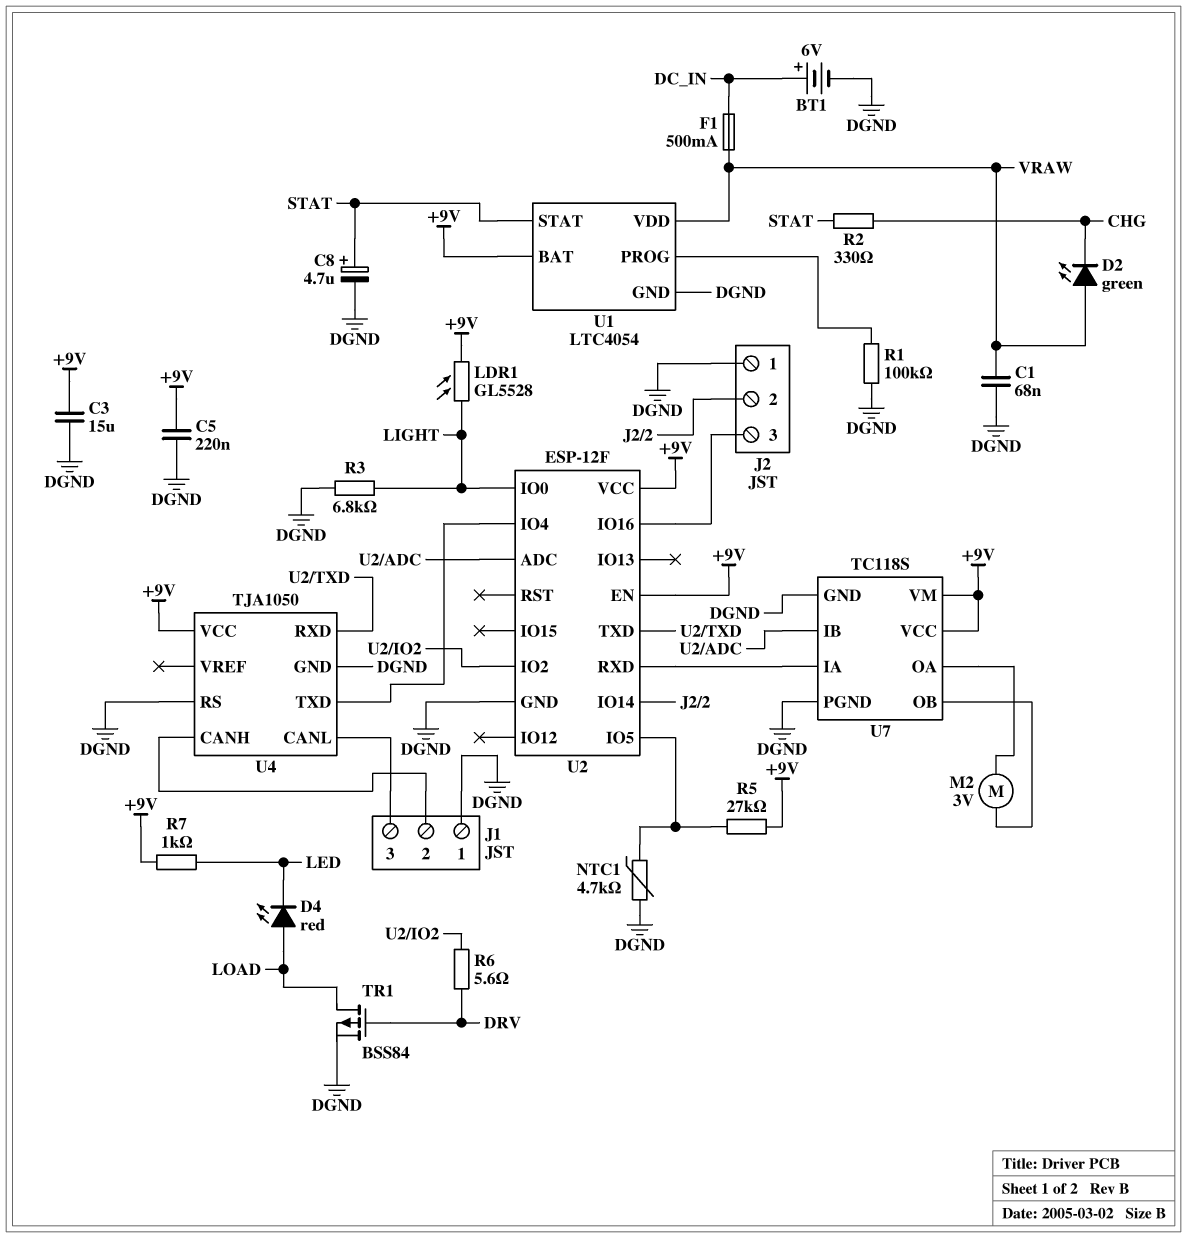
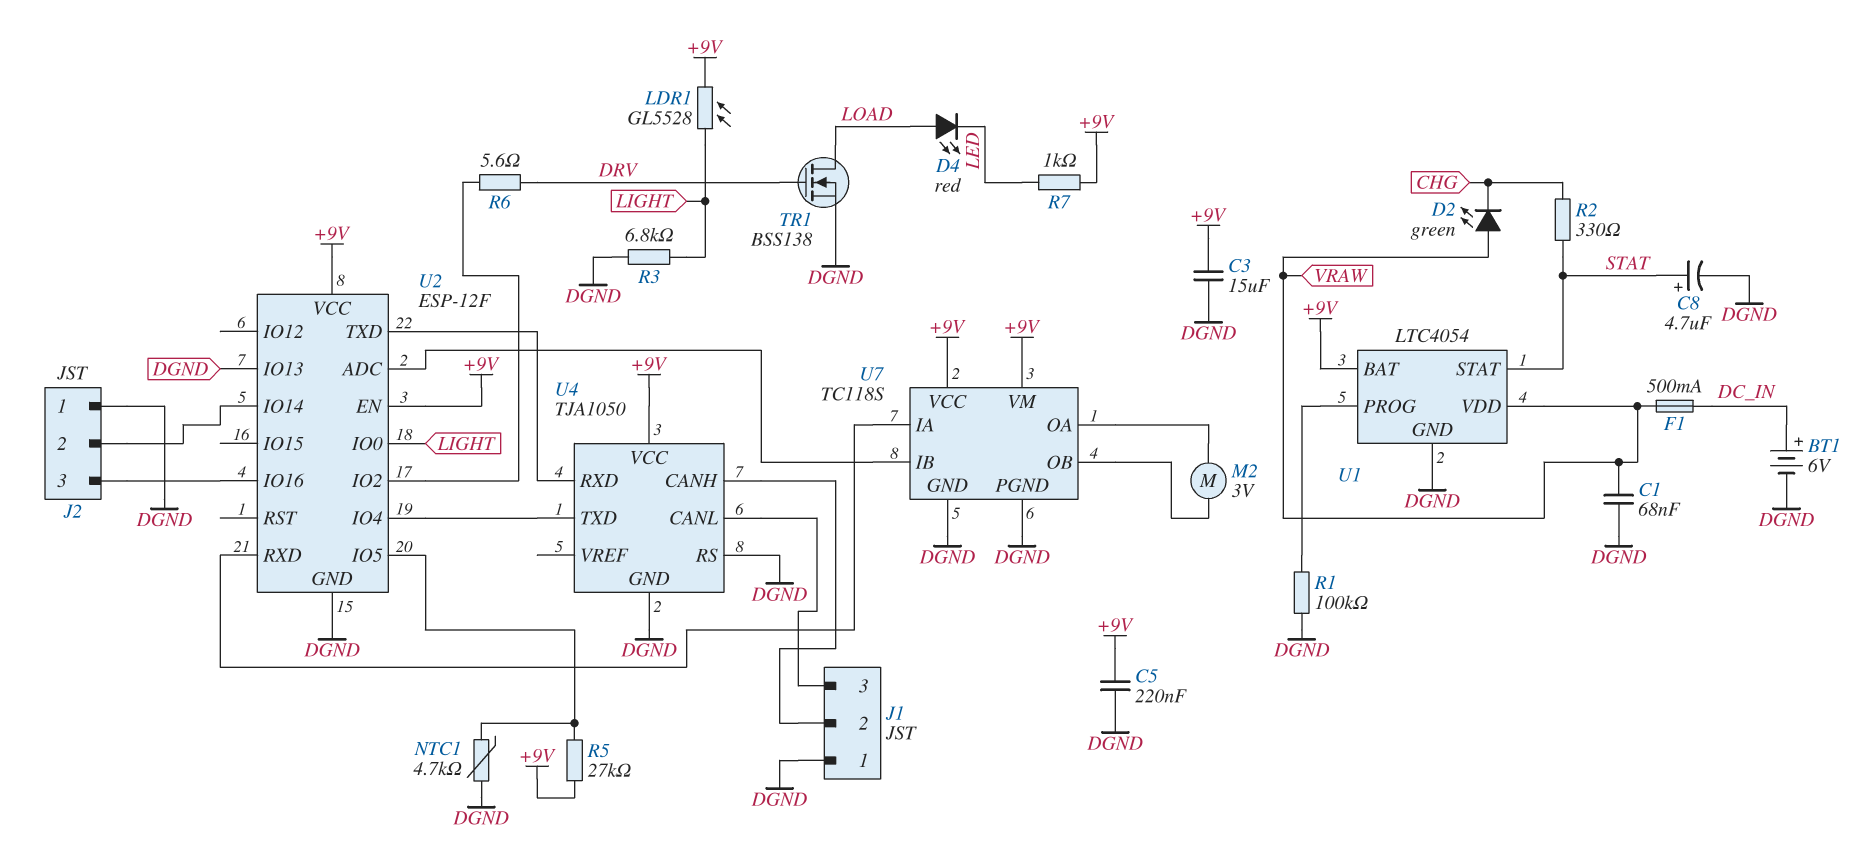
TR1: PMOS BSS84 (G DRV, D LOAD, S DGND) -> NMOS BSS138 (G DRV, D LOAD, S DGND)
U2 pin IO13: none -> DGND

